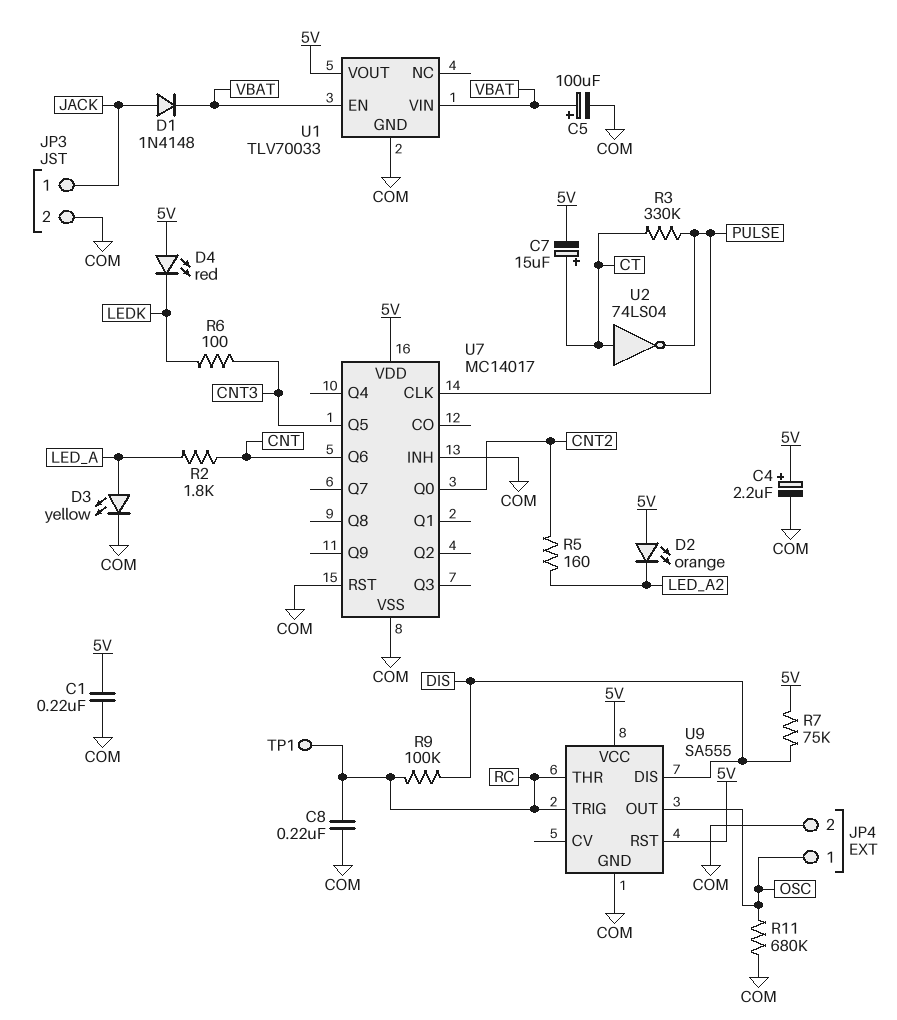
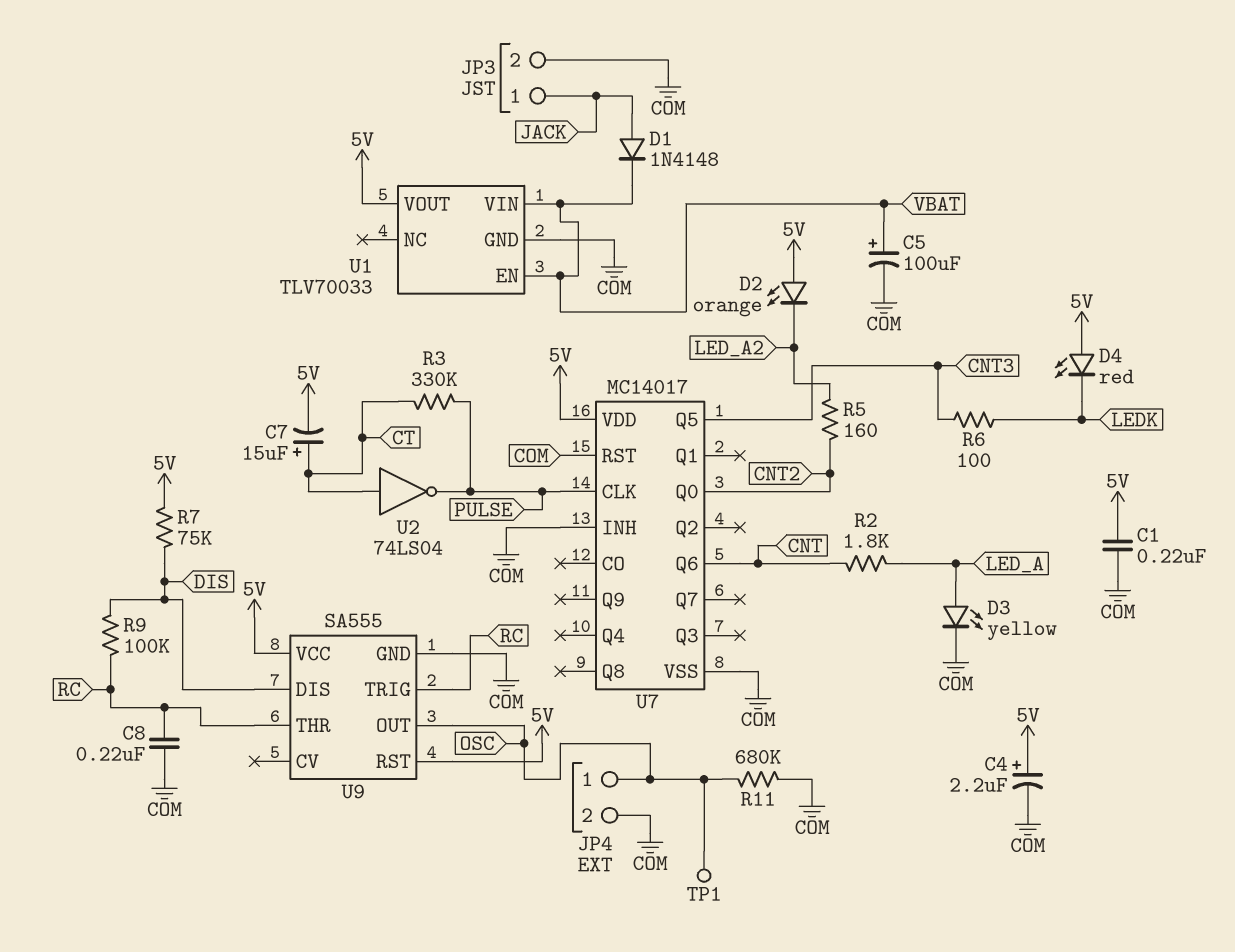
TP1: test point (RC) -> test point (OSC)

